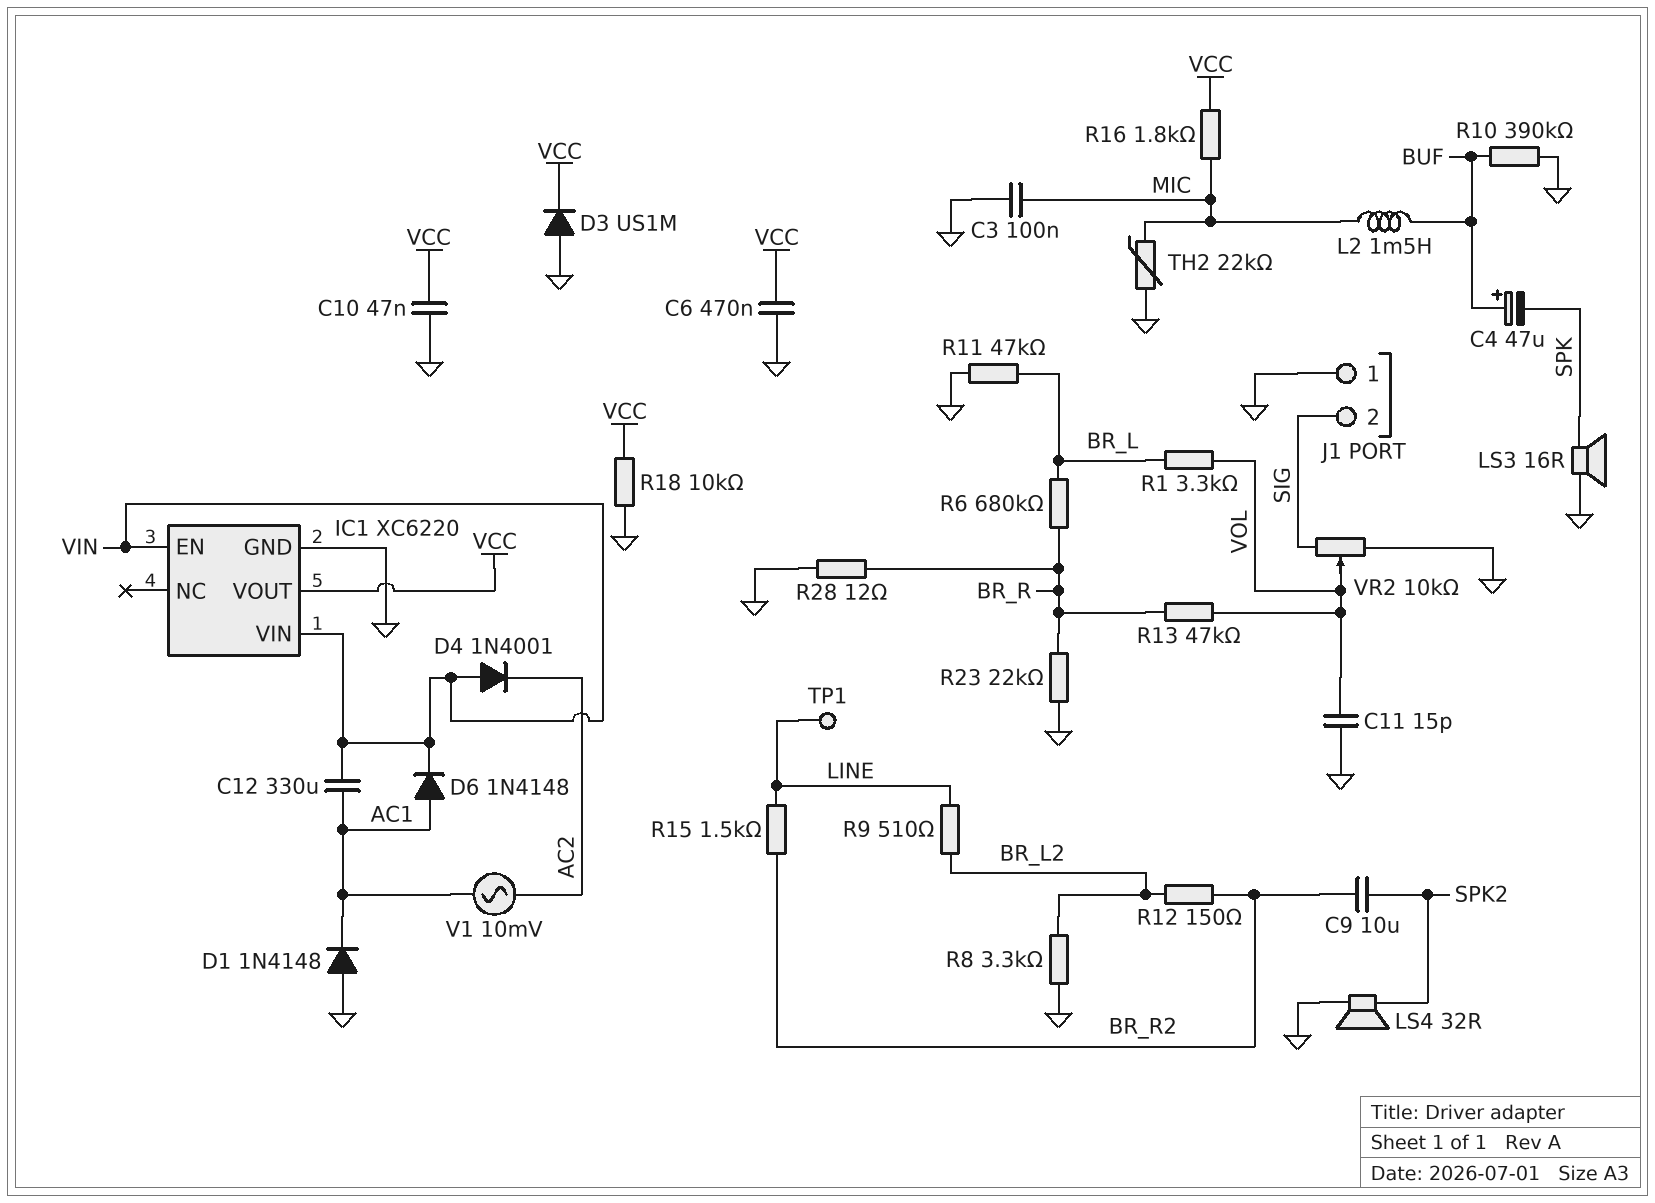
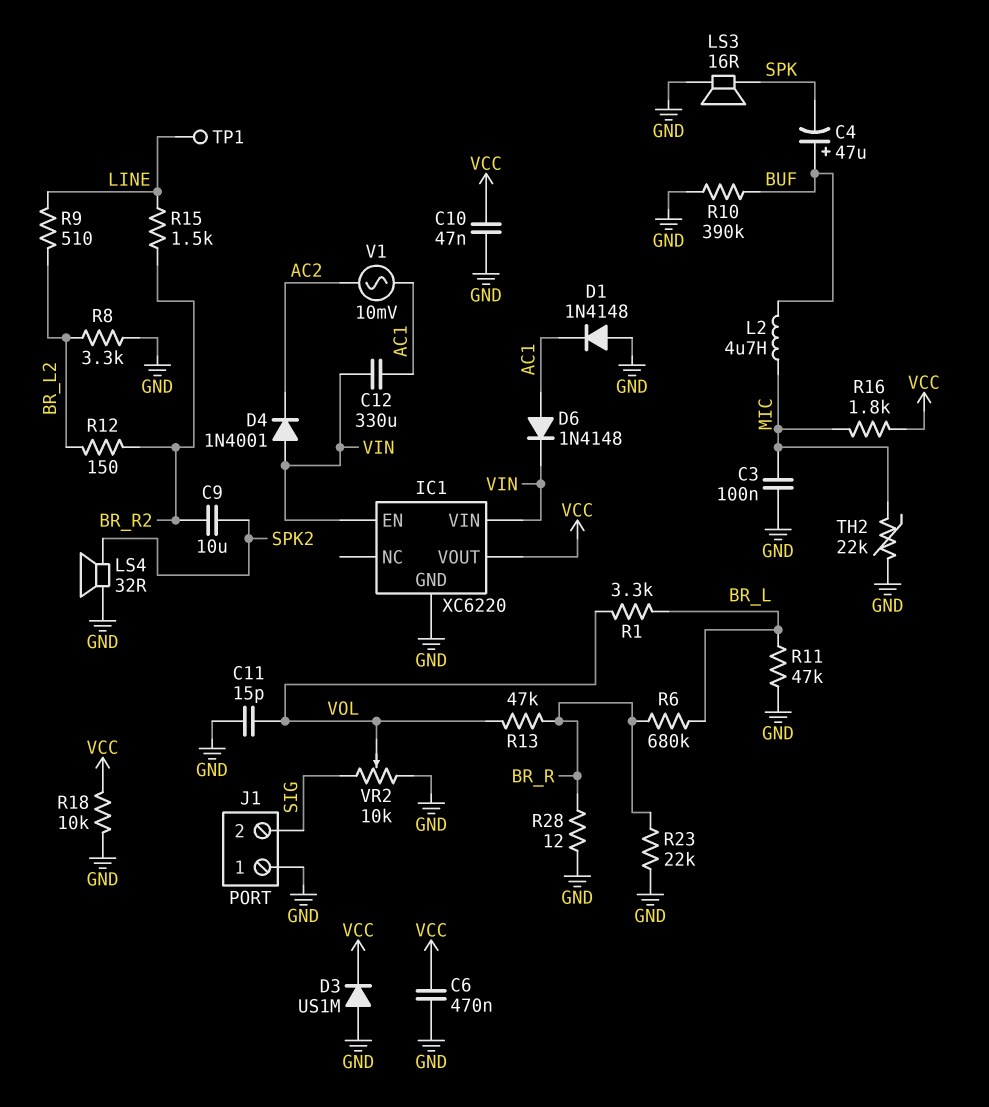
L2: 1.5mH (BUF, MIC) -> 4.7uH (BUF, MIC)

